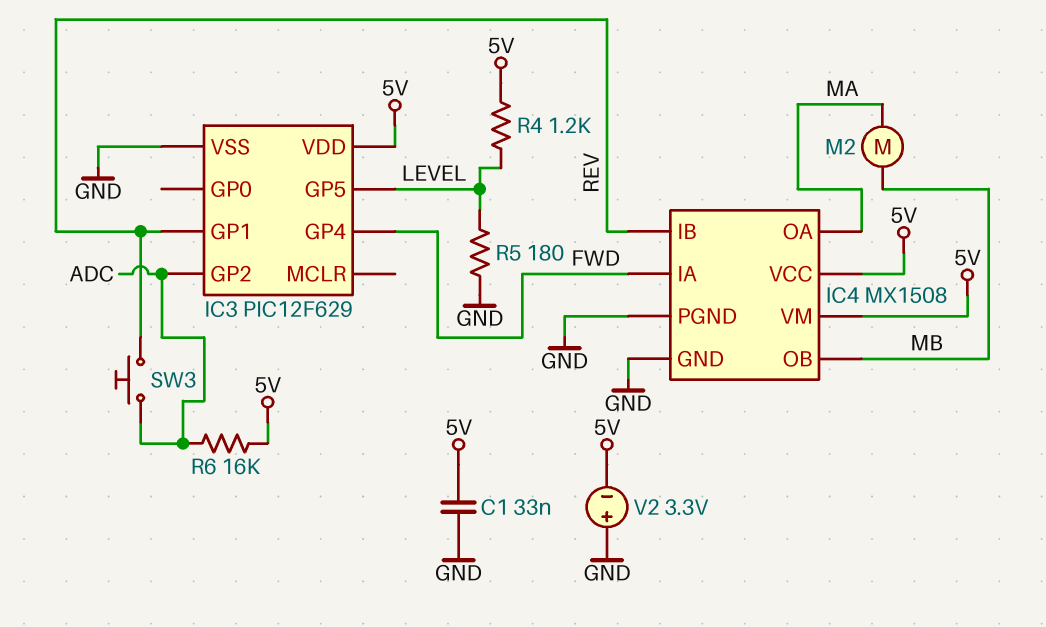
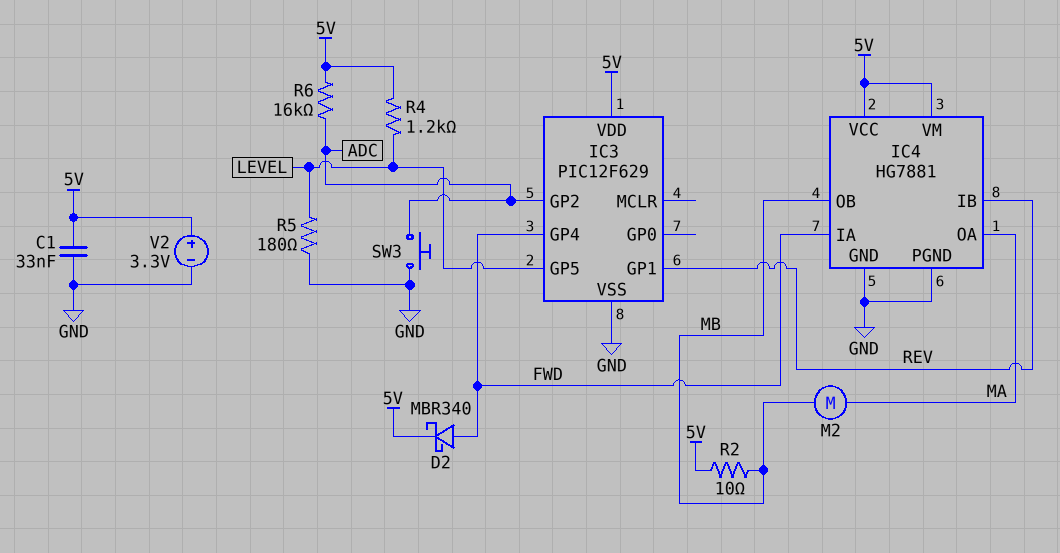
D2: none -> schottky MBR340 (A FWD, K 5V)
IC4: MX1508 -> HG7881
R2: none -> 10 (5V, MB)
SW3: button (ADC, REV) -> button (ADC, GND)
V2: 3.3V (plus GND, minus 5V) -> 3.3V (plus 5V, minus GND)

